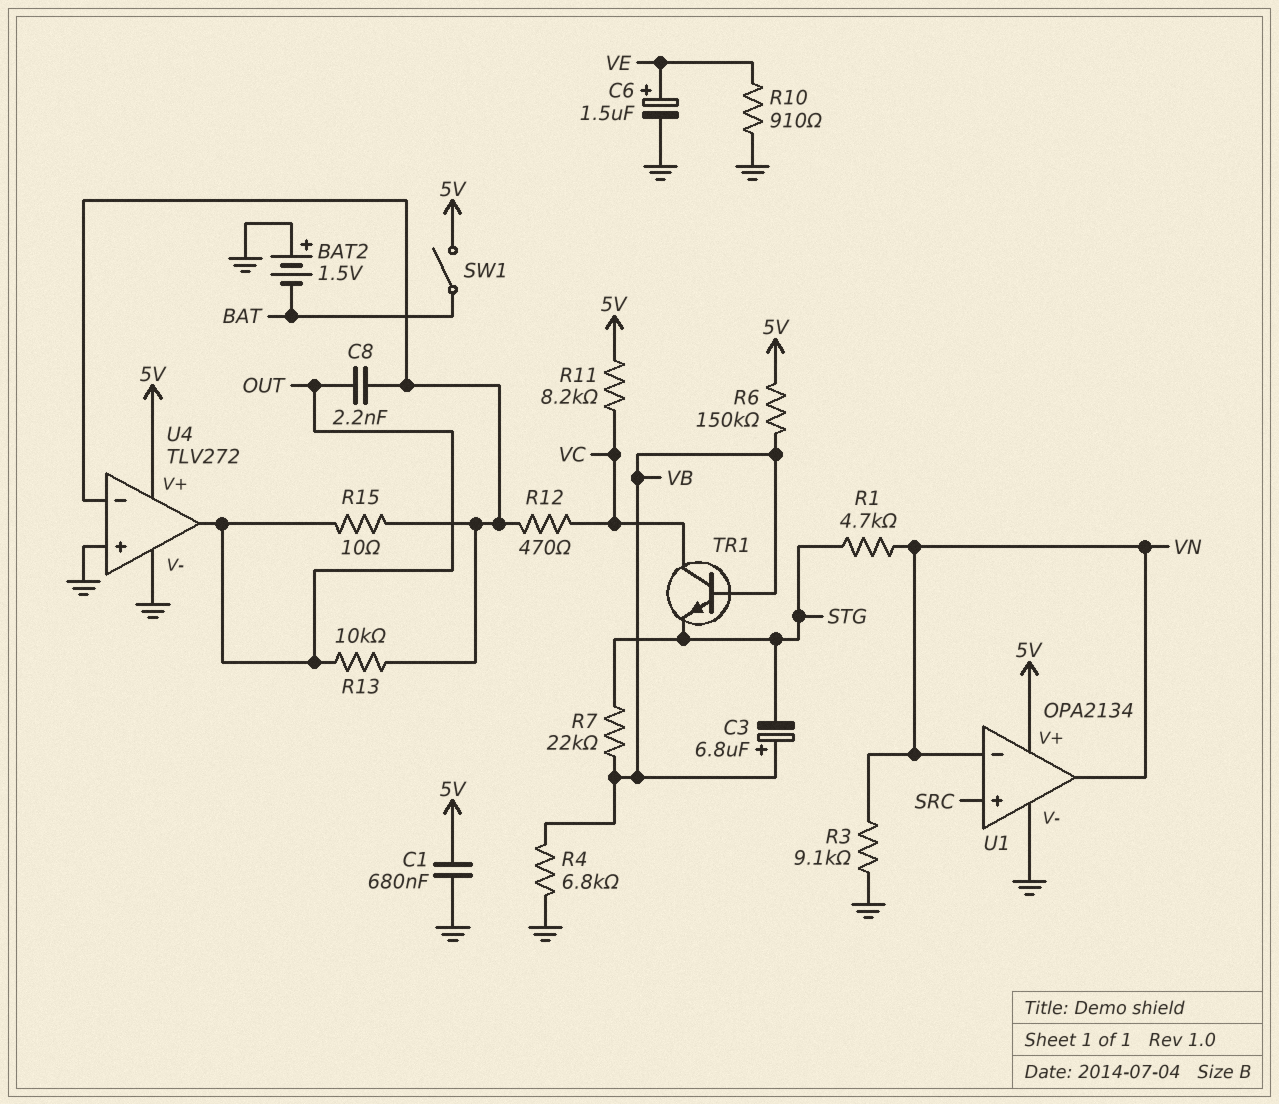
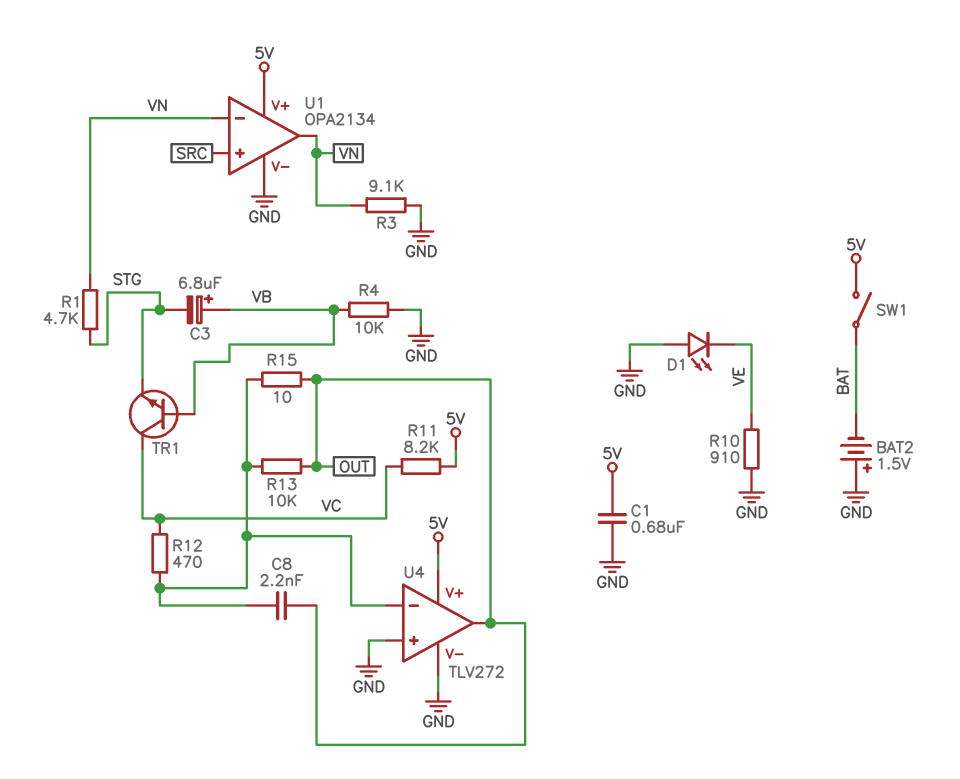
C6: 1.5uF (plus VE, minus GND) -> none
D1: none -> LED (A GND, K VE)
R4: 6.8k (GND, VB) -> 10k (GND, VB)
R6: 150k (5V, VB) -> none
R7: 22k (STG, VB) -> none

